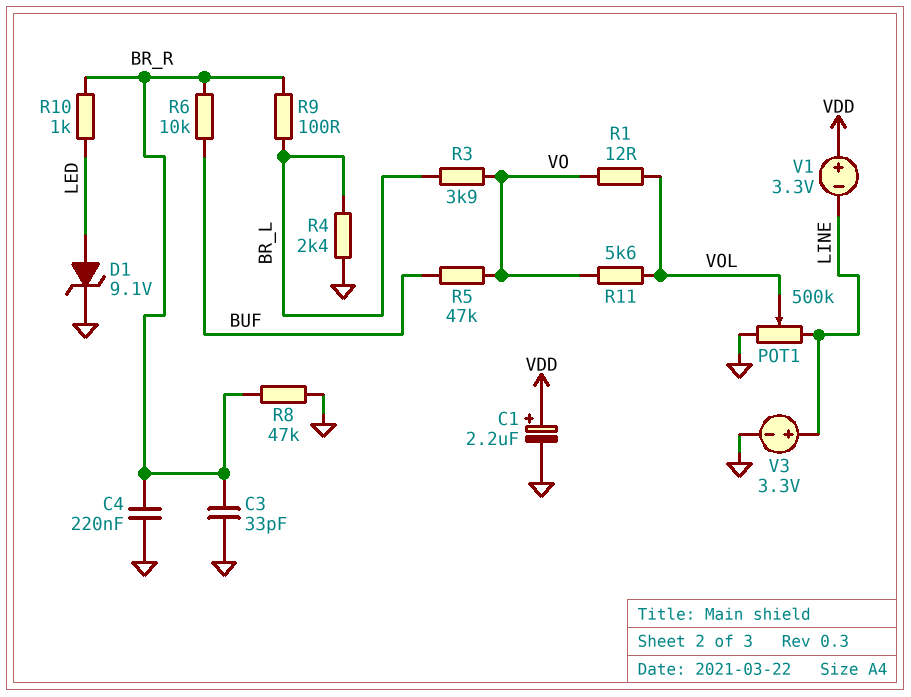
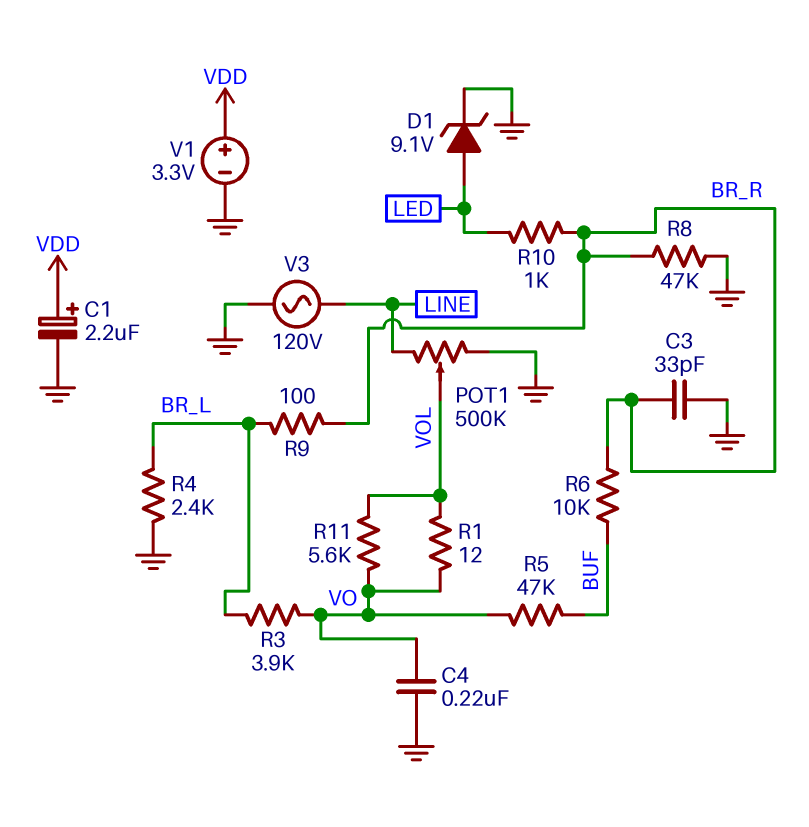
C4: 220nF (BR_R, GND) -> 220nF (GND, VO)
V1: 3.3V (plus VDD, minus LINE) -> 3.3V (plus VDD, minus GND)
V3: 3.3V (plus LINE, minus GND) -> AC 120V (GND, LINE)

